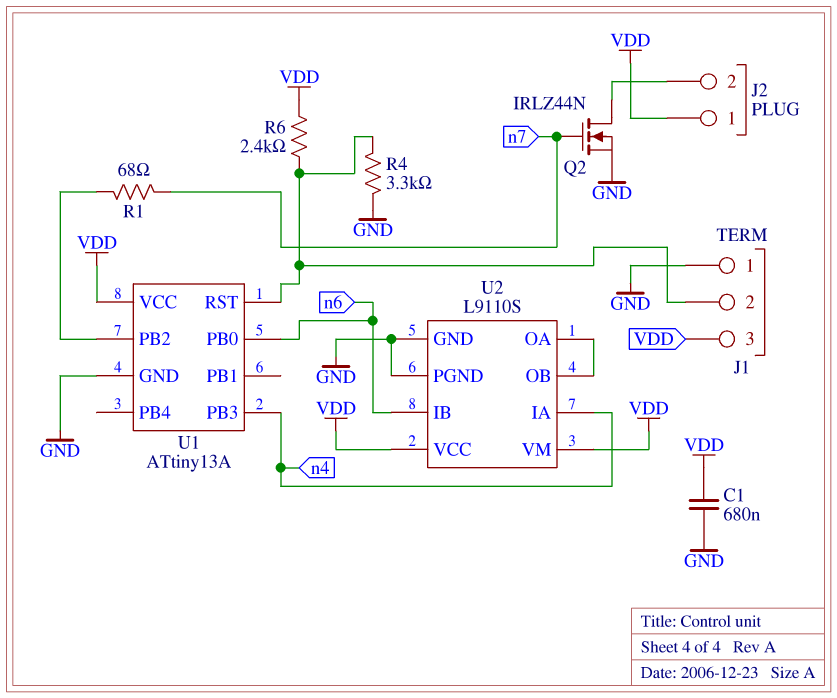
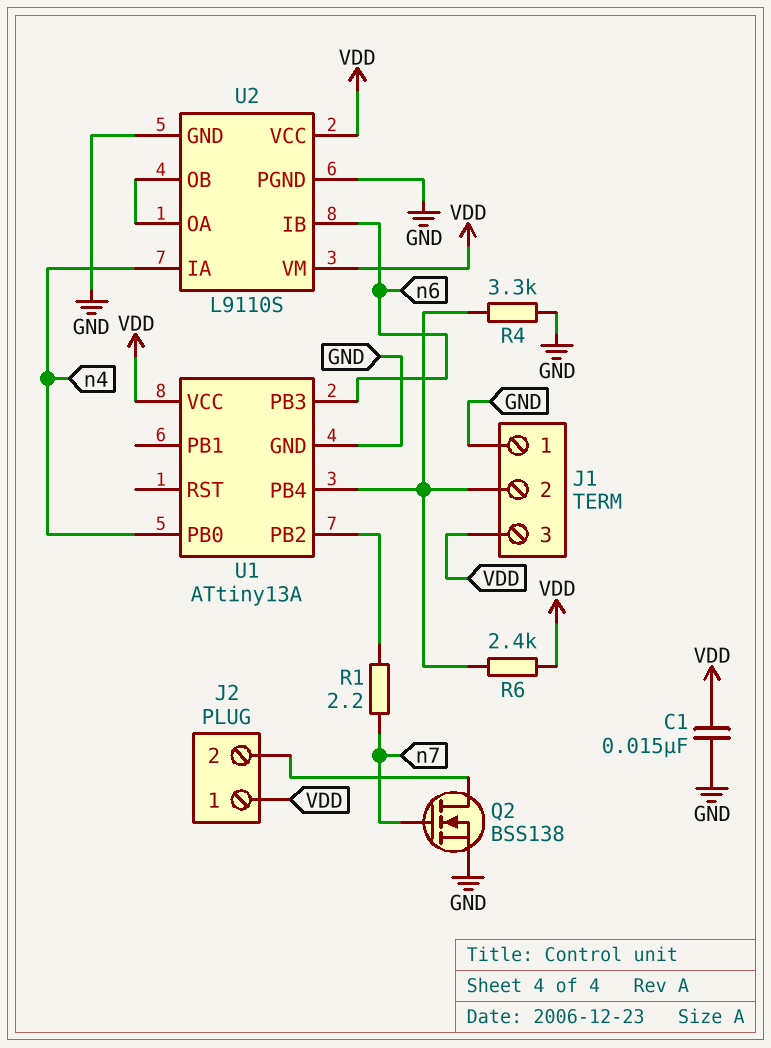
C1: 680nF (GND, VDD) -> 15nF (GND, VDD)
Q2: NMOS IRLZ44N (G n7, D J2/2, S GND) -> NMOS BSS138 (G n7, D J2/2, S GND)
R1: 68 (U1/PB2, n7) -> 2.2 (U1/PB2, n7)
U1 pin PB0: n6 -> n4
U1 pin PB3: n4 -> n6
U1 pin PB4: none -> J1/2
U1 pin RST: J1/2 -> none

